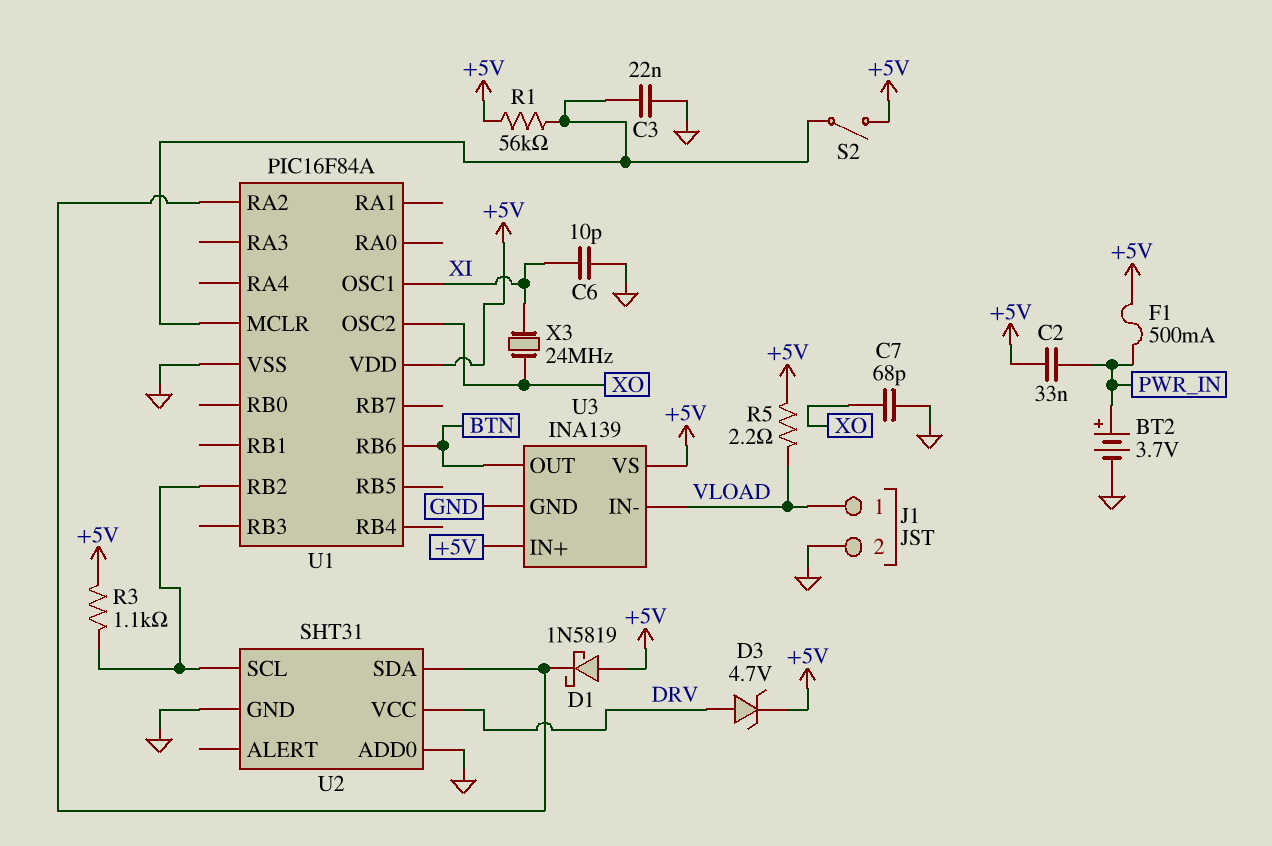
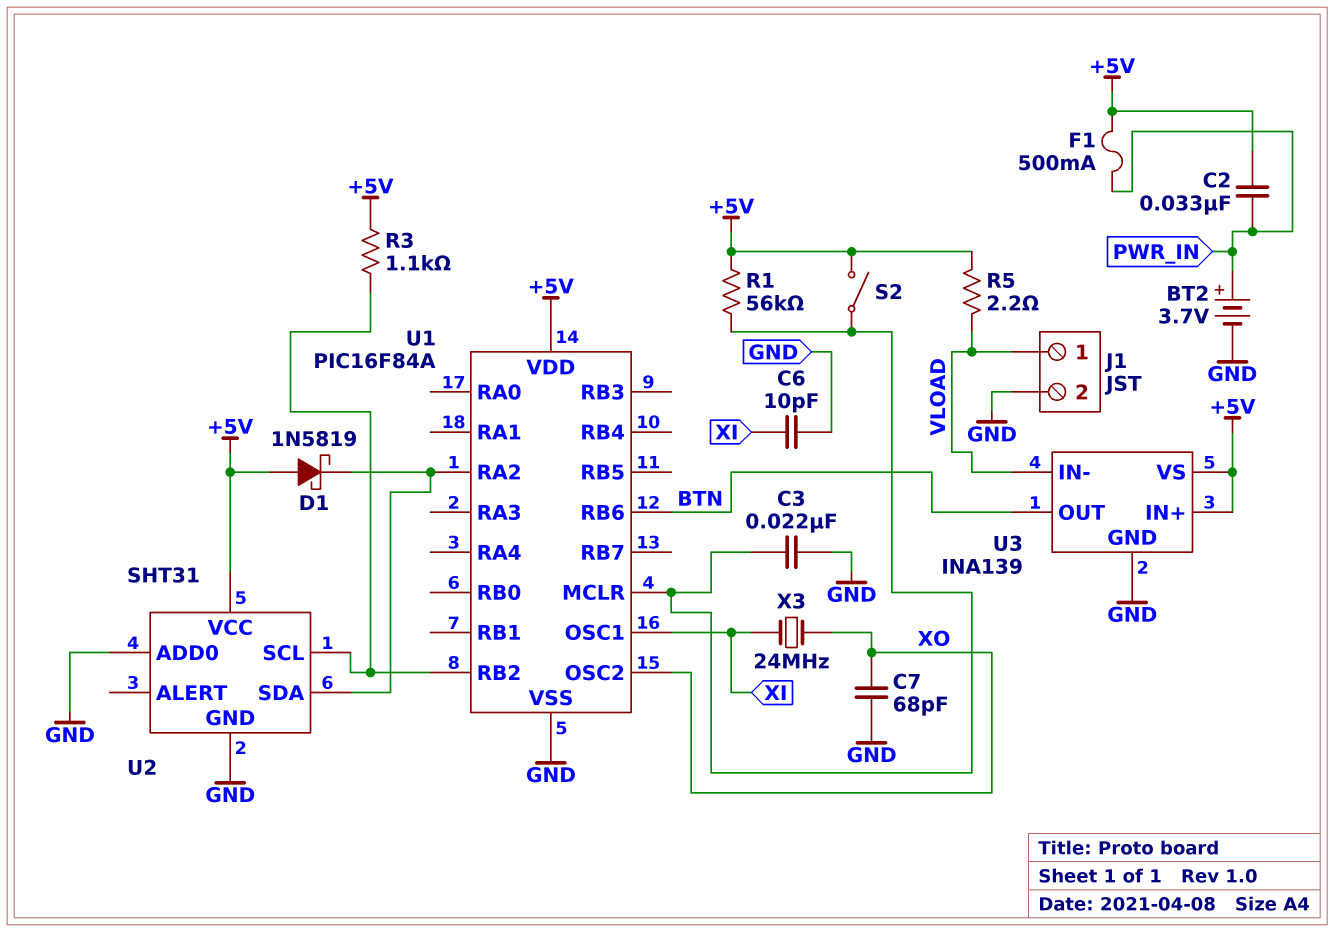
D3: zener 4.7V (A DRV, K +5V) -> none
U2 pin VCC: DRV -> +5V

